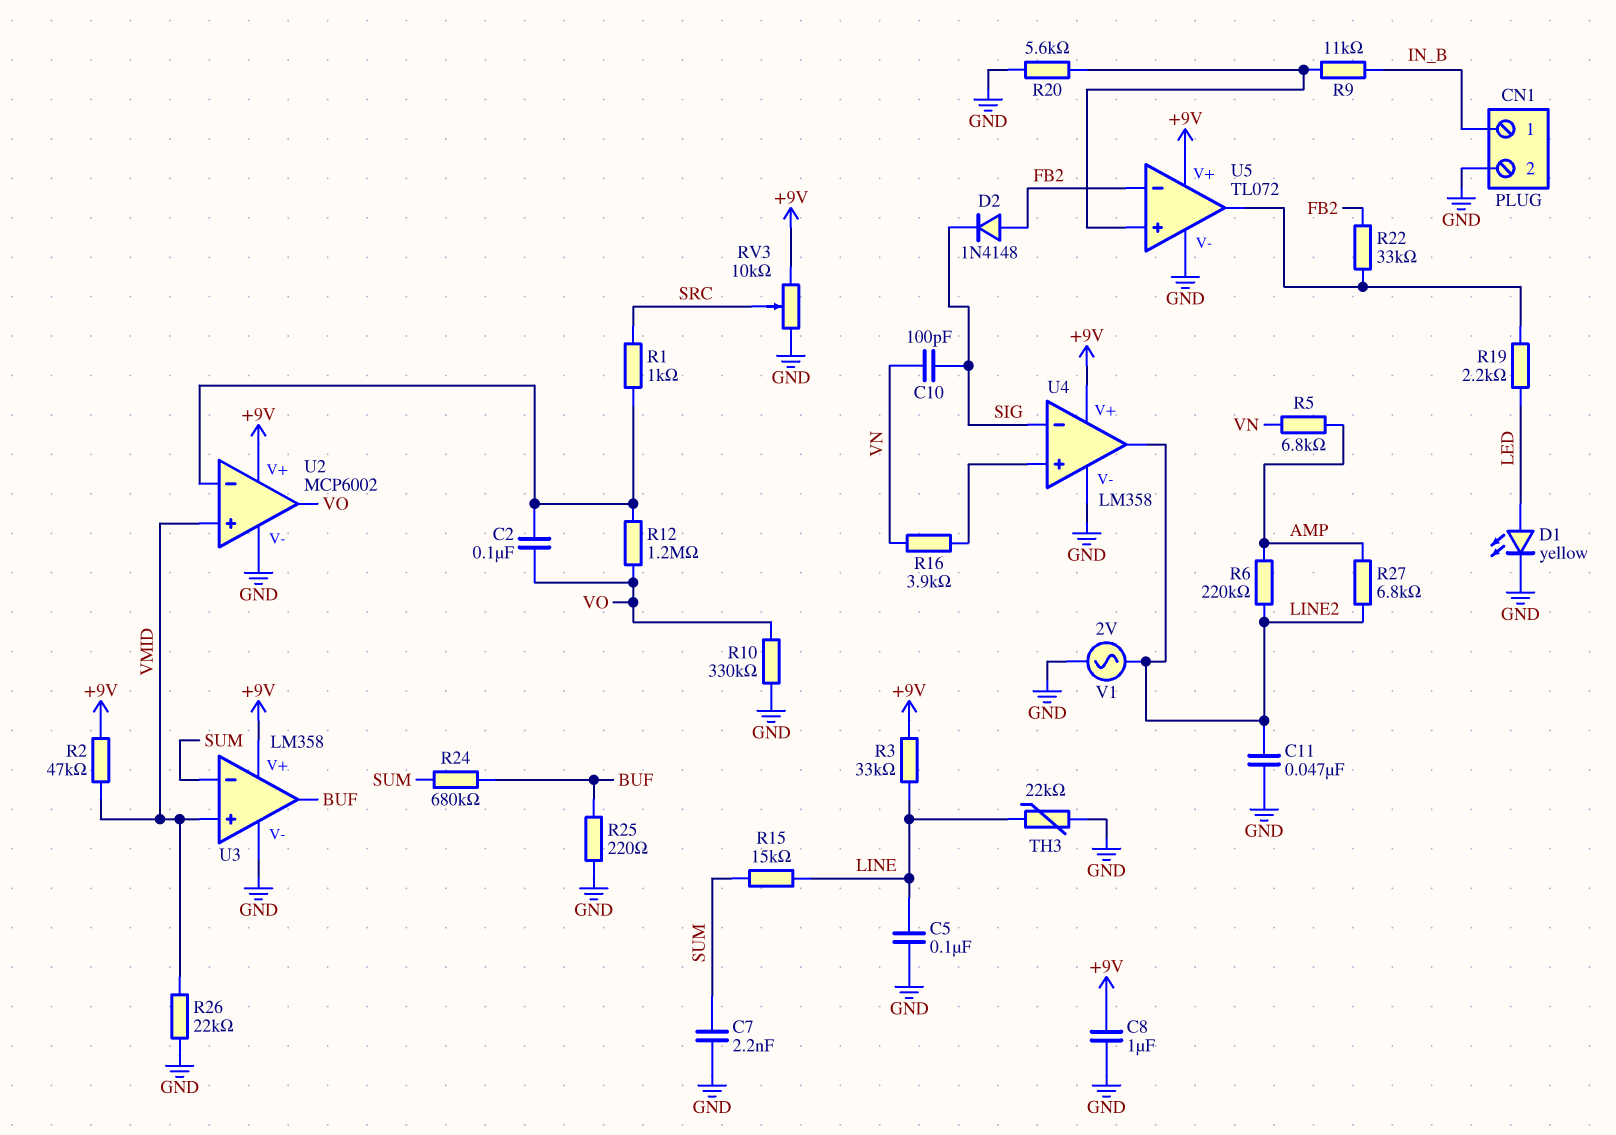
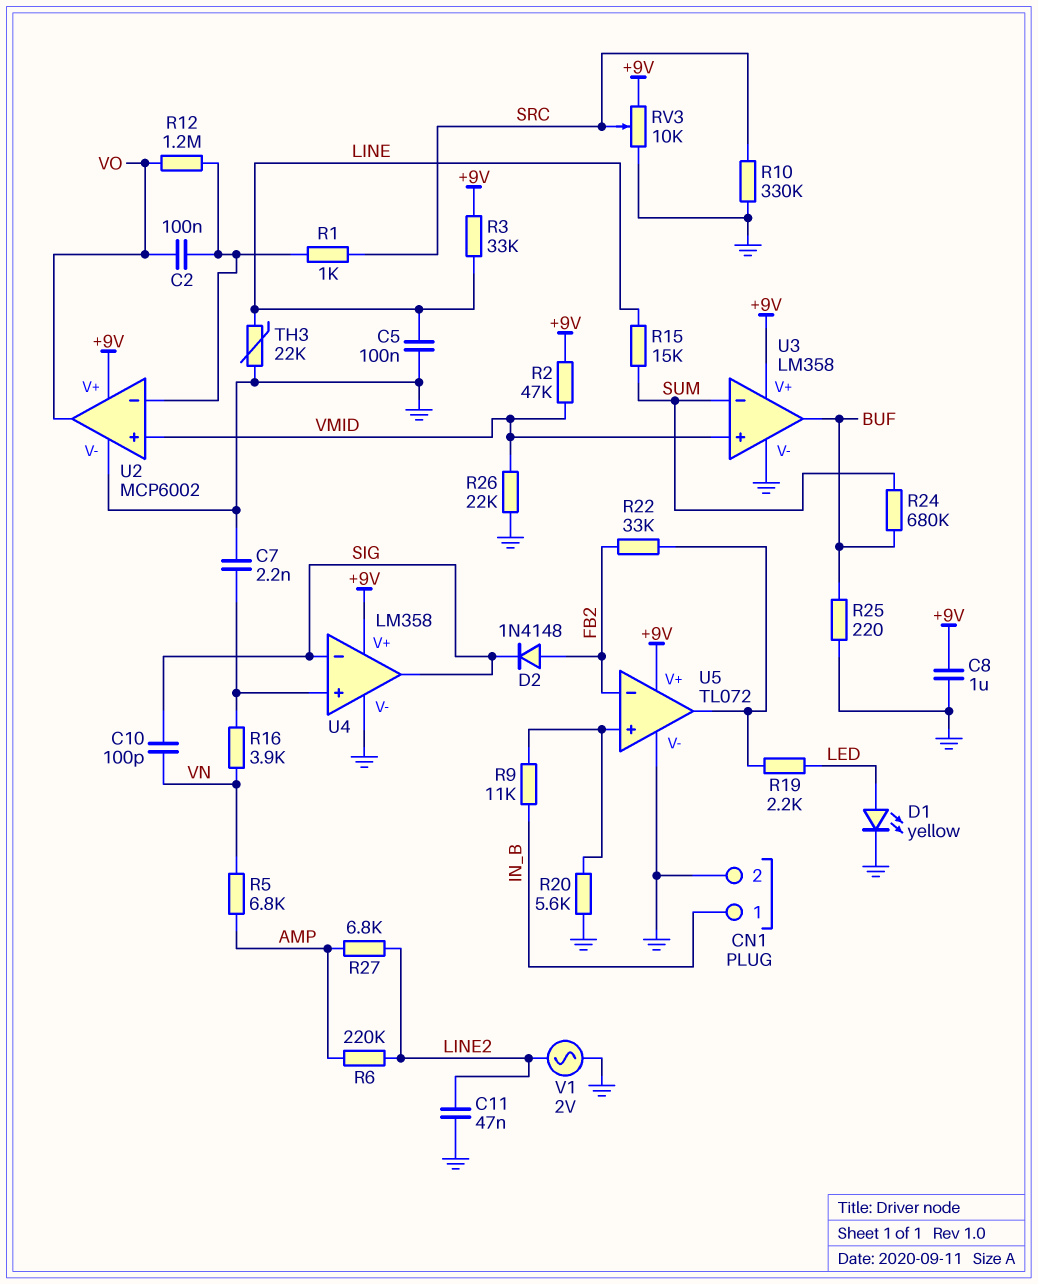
C7: 2.2nF (GND, SUM) -> 2.2nF (GND, U4/in+)
R10: 330k (GND, VO) -> 330k (GND, SRC)
U4 pin out: LINE2 -> SIG

